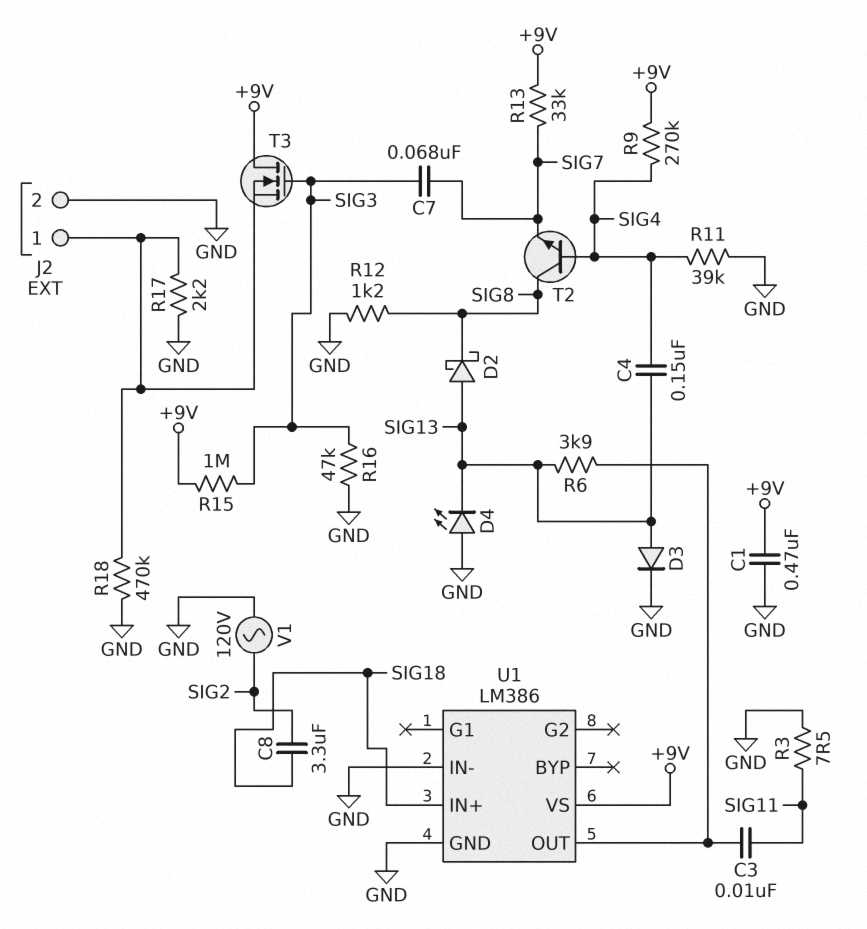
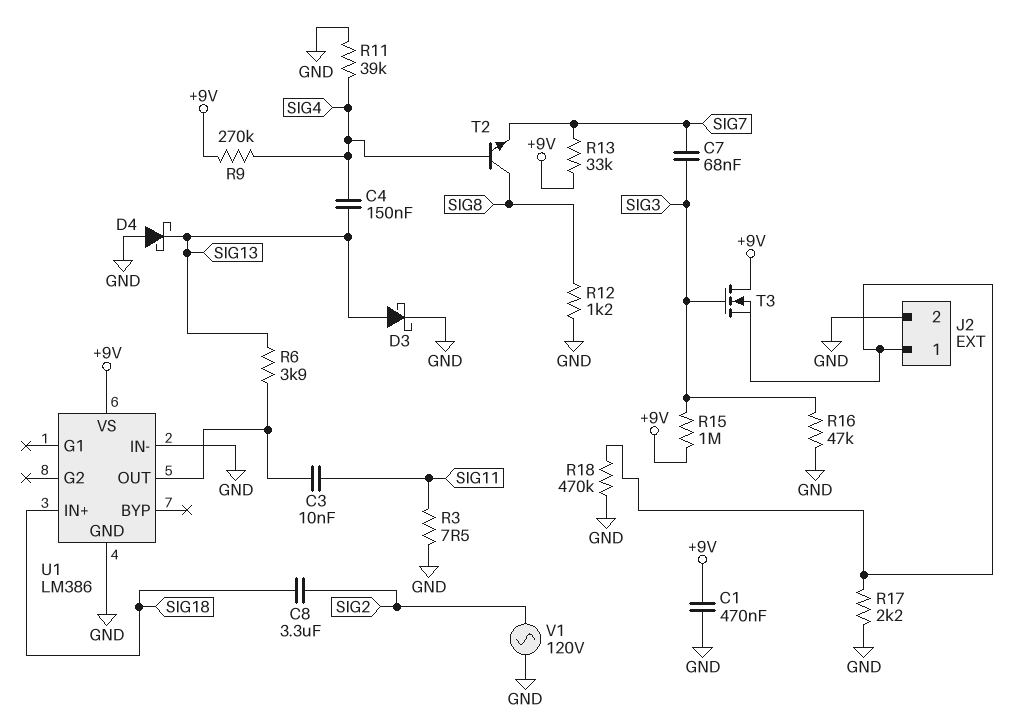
D2: schottky (A SIG13, K SIG8) -> none
D3: diode (A SIG13, K GND) -> schottky (A SIG13, K GND)
D4: LED (A GND, K SIG13) -> schottky (A GND, K SIG13)

